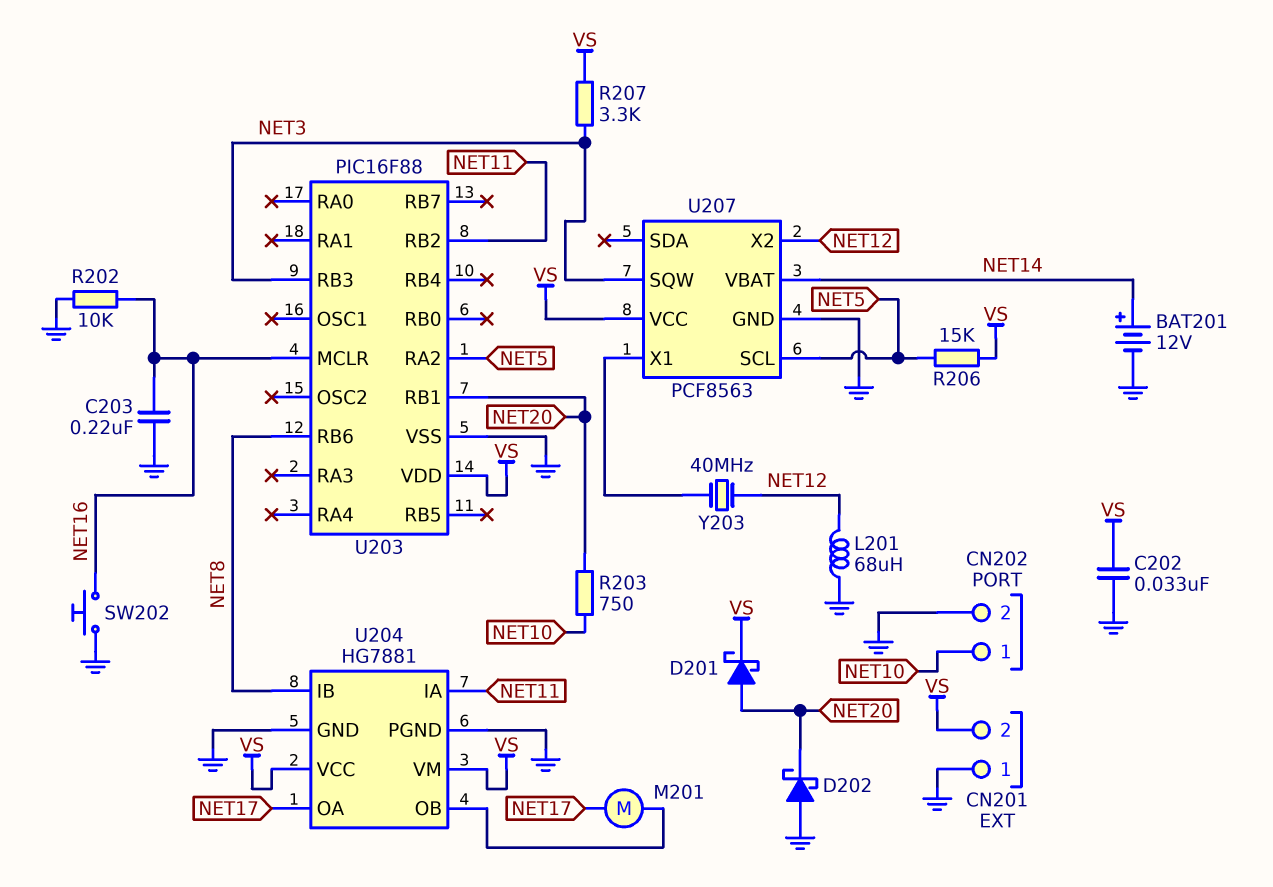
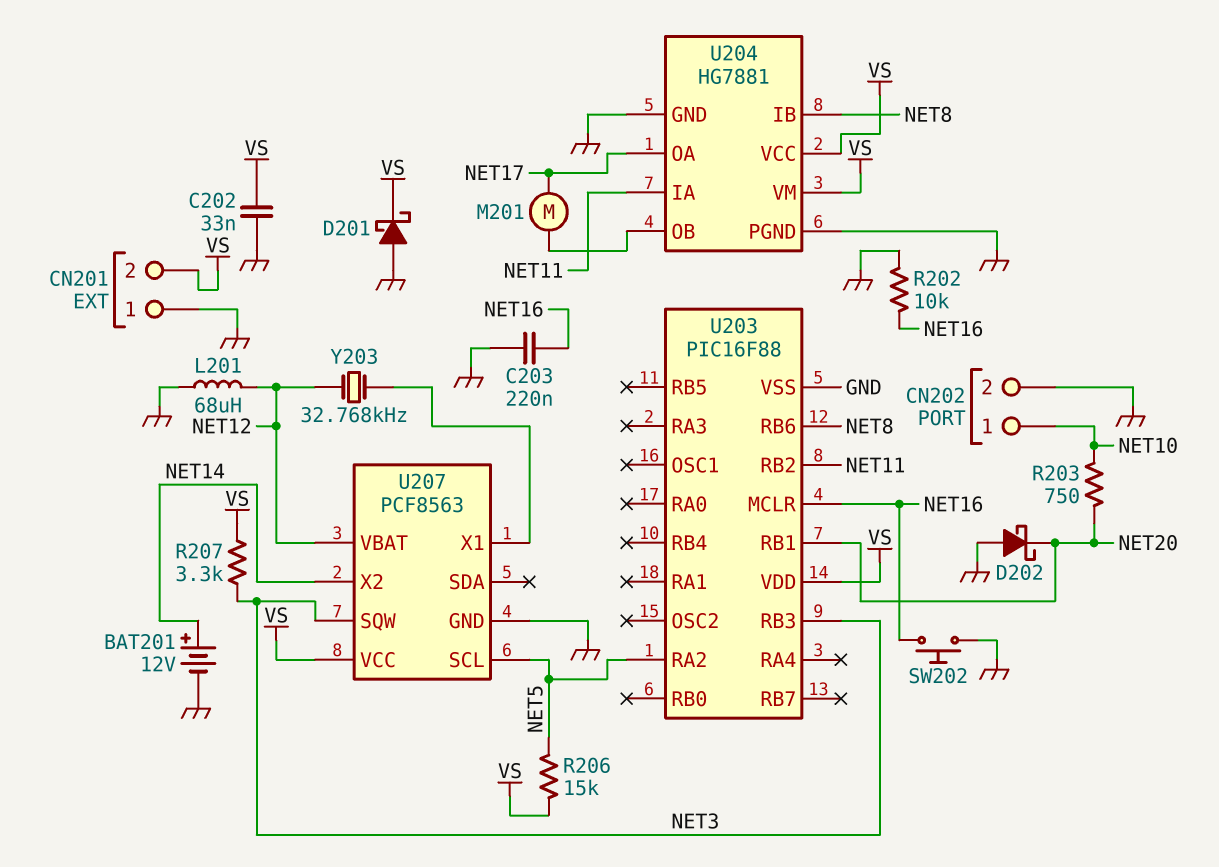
D201: schottky (A NET20, K VS) -> schottky (A GND, K VS)
U207 pin VBAT: NET14 -> NET12
U207 pin X2: NET12 -> NET14
Y203: 40MHz (NET12, U207/X1) -> 32.768kHz (NET12, U207/X1)

